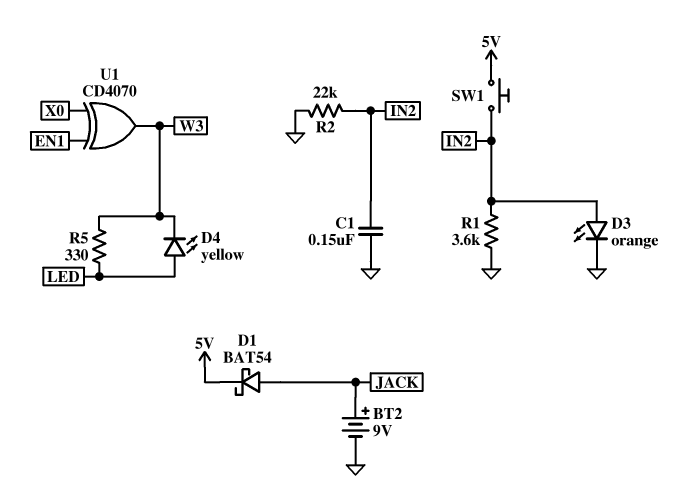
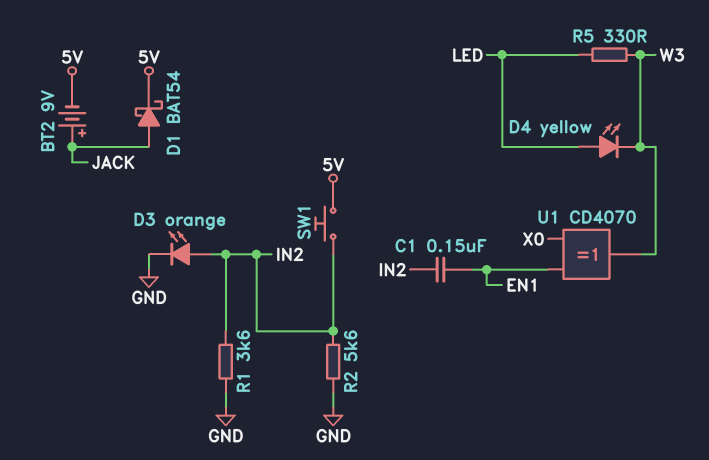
BT2: 9V (plus JACK, minus GND) -> 9V (plus JACK, minus 5V)
C1: 150nF (GND, IN2) -> 150nF (EN1, IN2)
R2: 22k (GND, IN2) -> 5.6k (GND, IN2)

